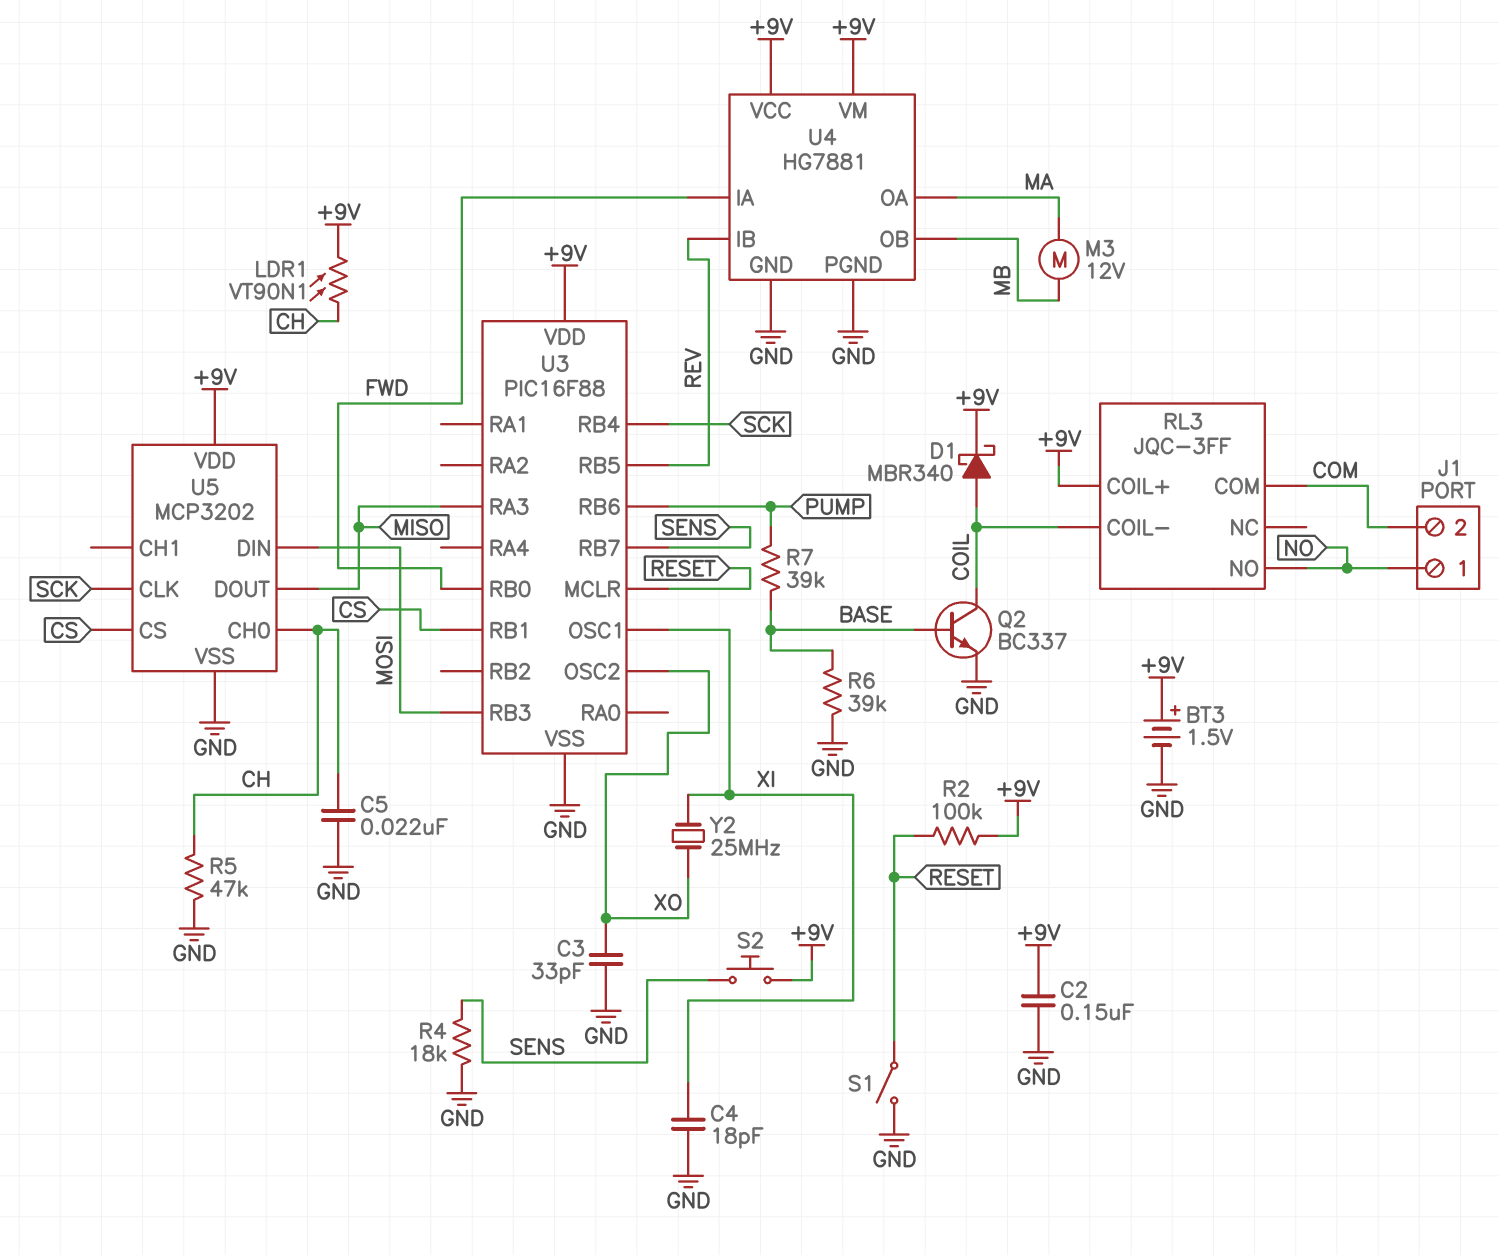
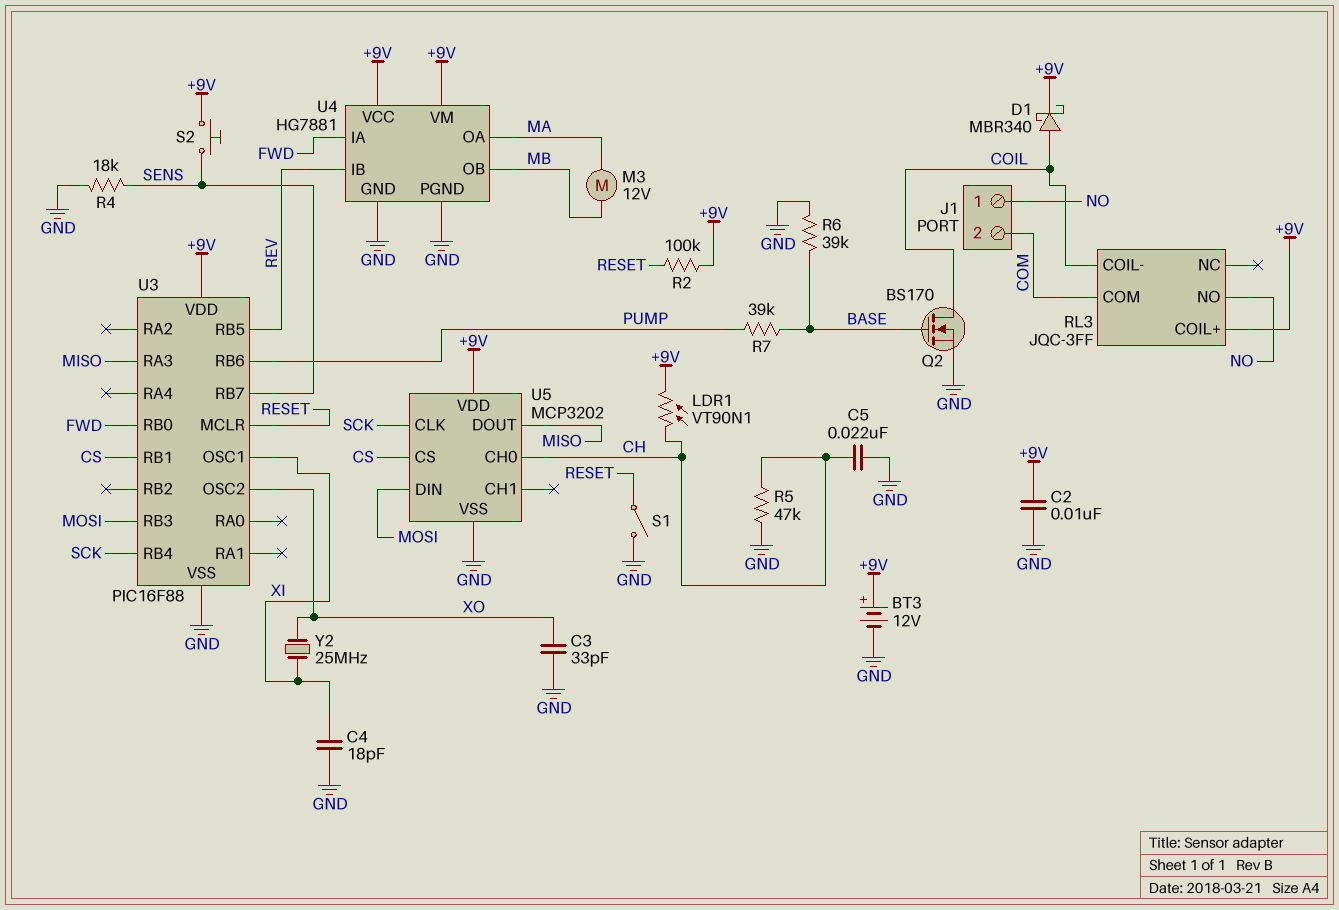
BT3: 1.5V (plus +9V, minus GND) -> 12V (plus +9V, minus GND)
C2: 150nF (+9V, GND) -> 10nF (+9V, GND)
Q2: NPN BC337 (B BASE, C COIL, E GND) -> NMOS BS170 (G BASE, D COIL, S GND)

